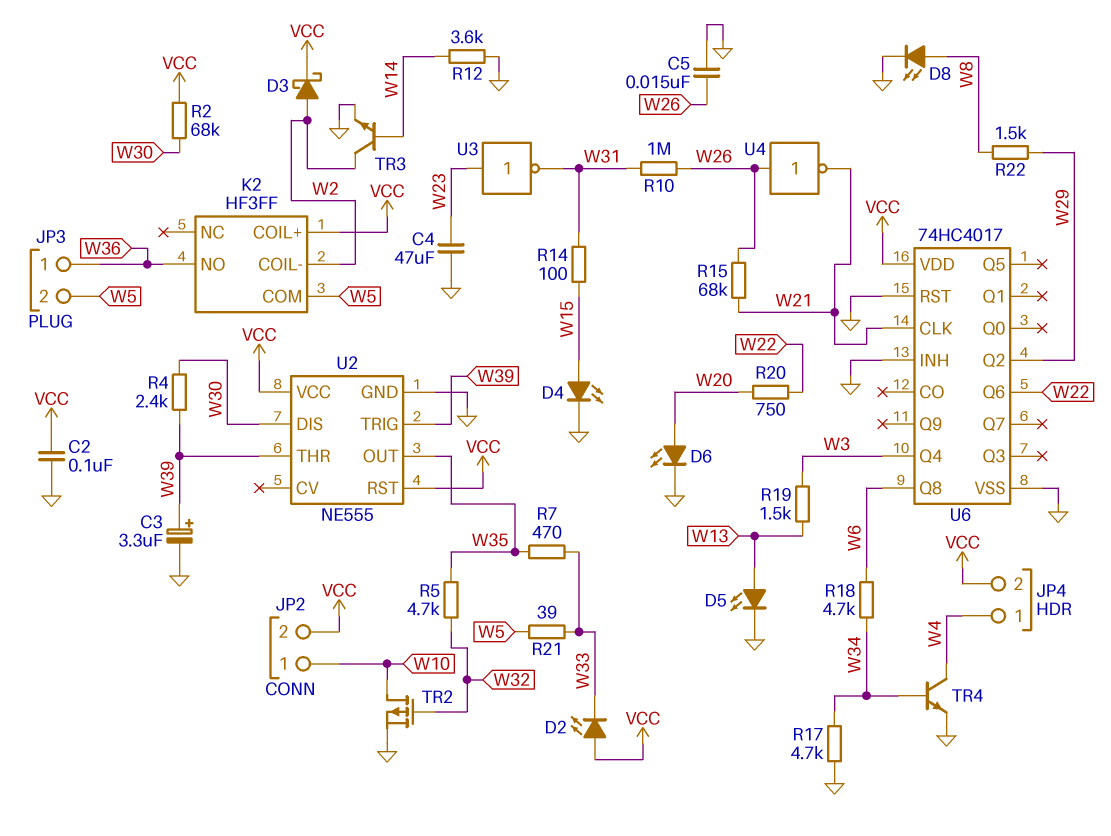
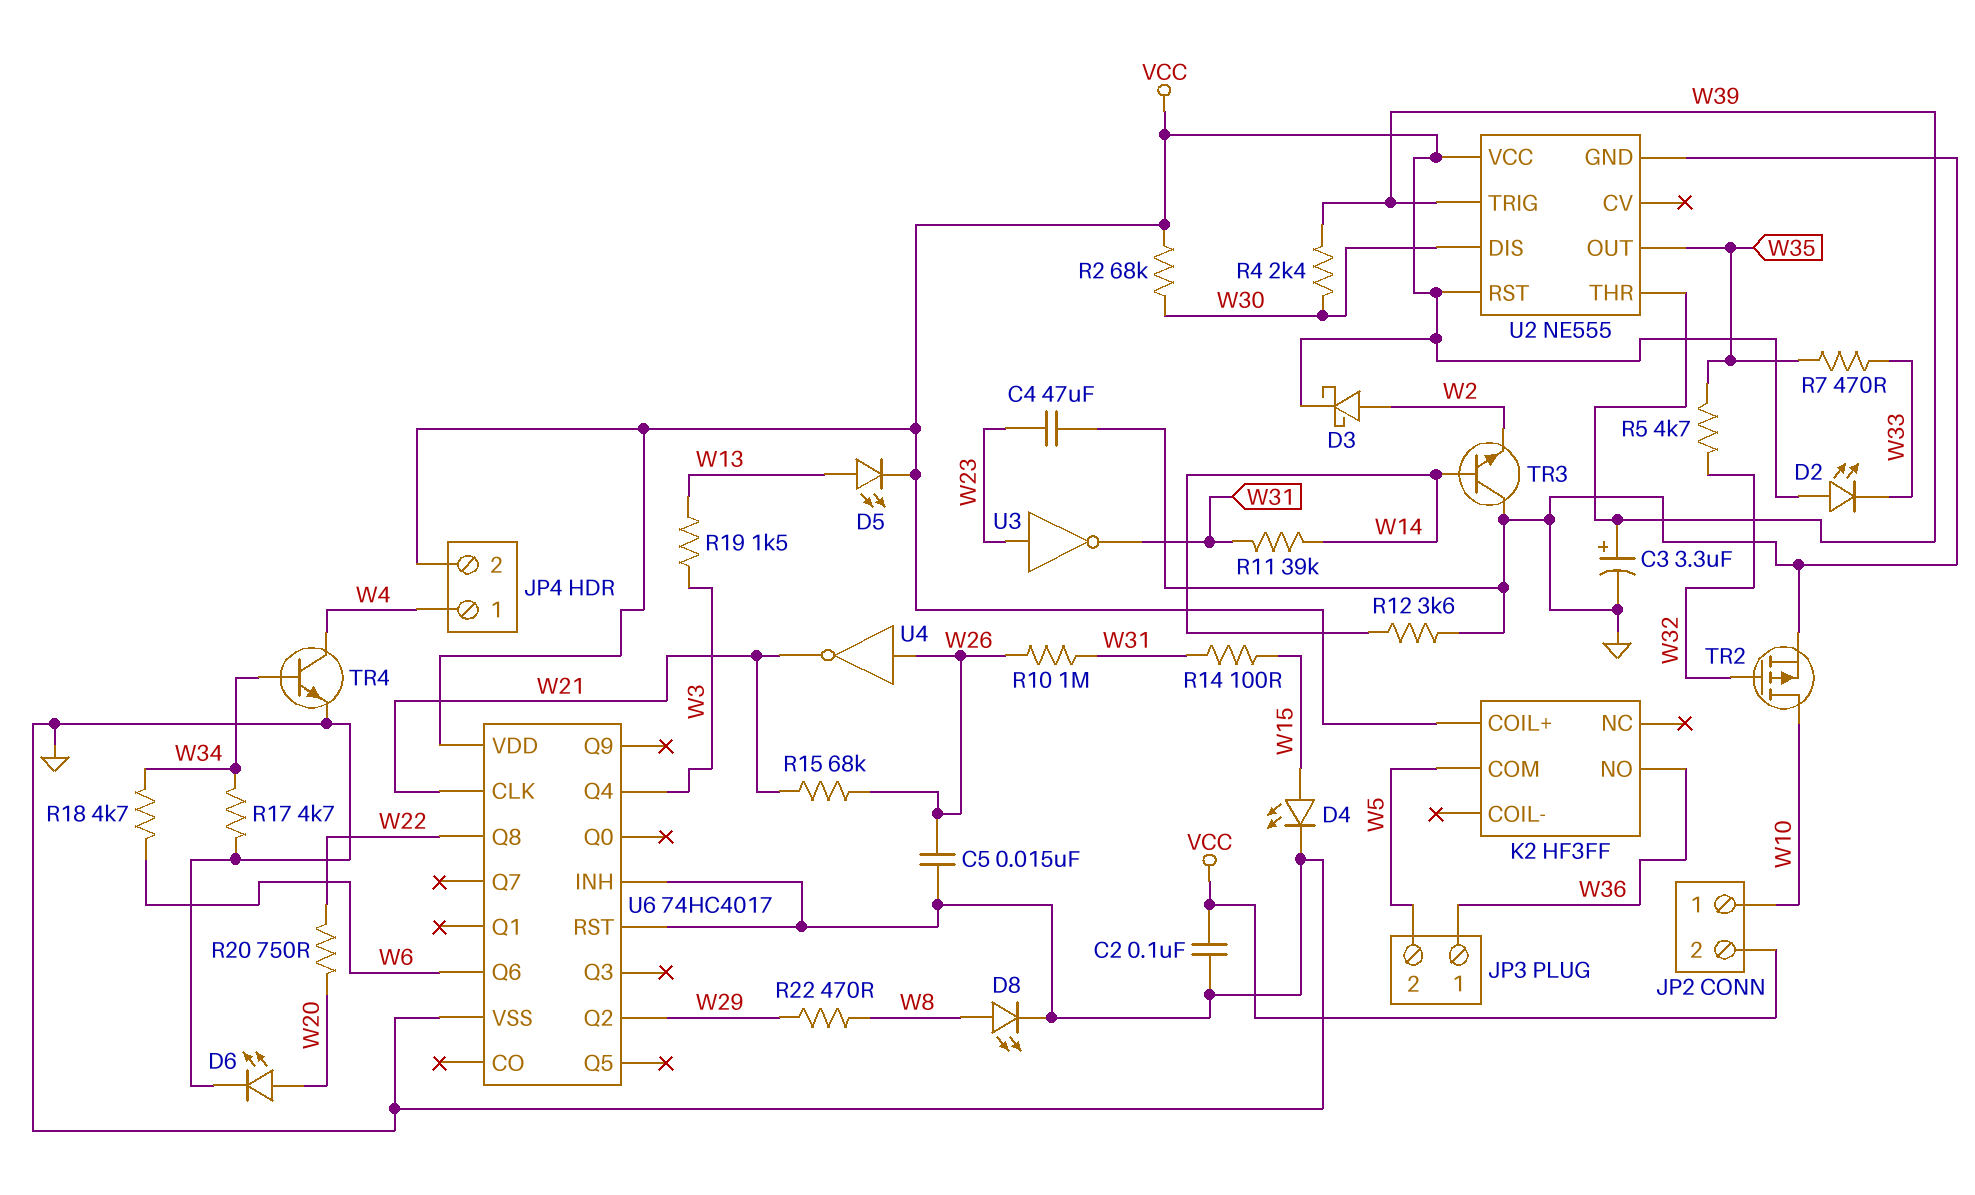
D5: LED (A W13, K GND) -> LED (A W13, K VCC)
K2 pin COIL-: W2 -> none
R11: none -> 39k (W14, W31)
R21: 39 (W5, W33) -> none
R22: 1.5k (W8, W29) -> 470 (W8, W29)
TR3: NPN (B W14, C W2, E GND) -> NPN (B W14, C GND, E W2)
U6 pin Q6: W22 -> W6
U6 pin Q8: W6 -> W22

